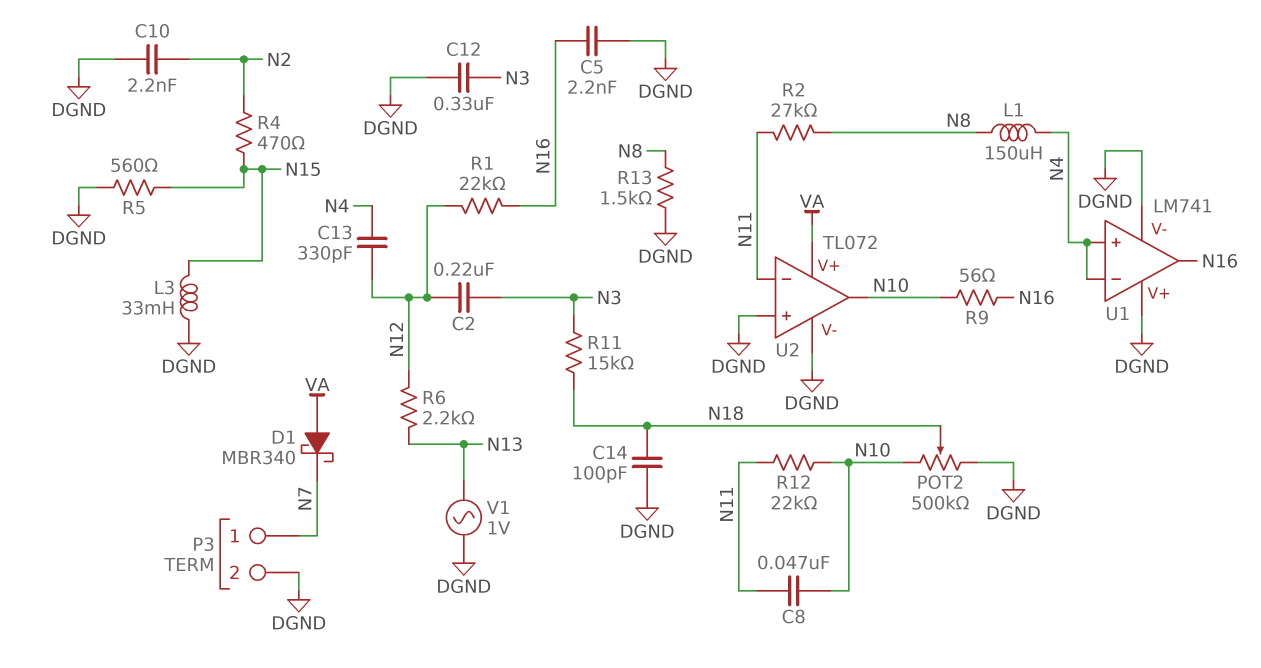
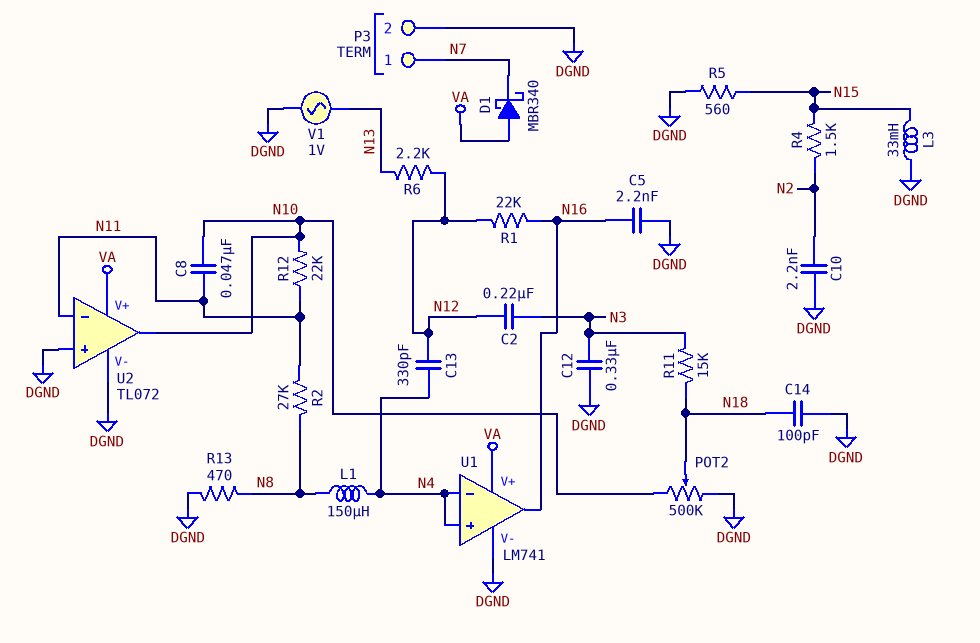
R4: 470 (N2, N15) -> 1.5k (N2, N15)
R9: 56 (N10, N16) -> none
R13: 1.5k (DGND, N8) -> 470 (DGND, N8)
U1 pin V+: DGND -> VA

